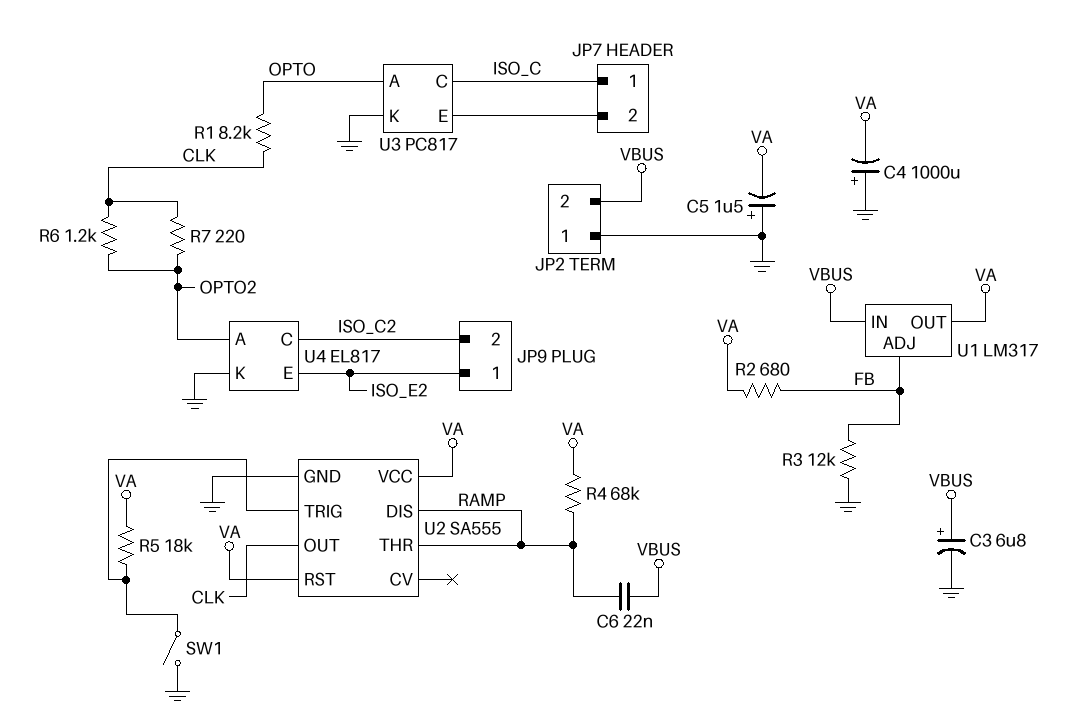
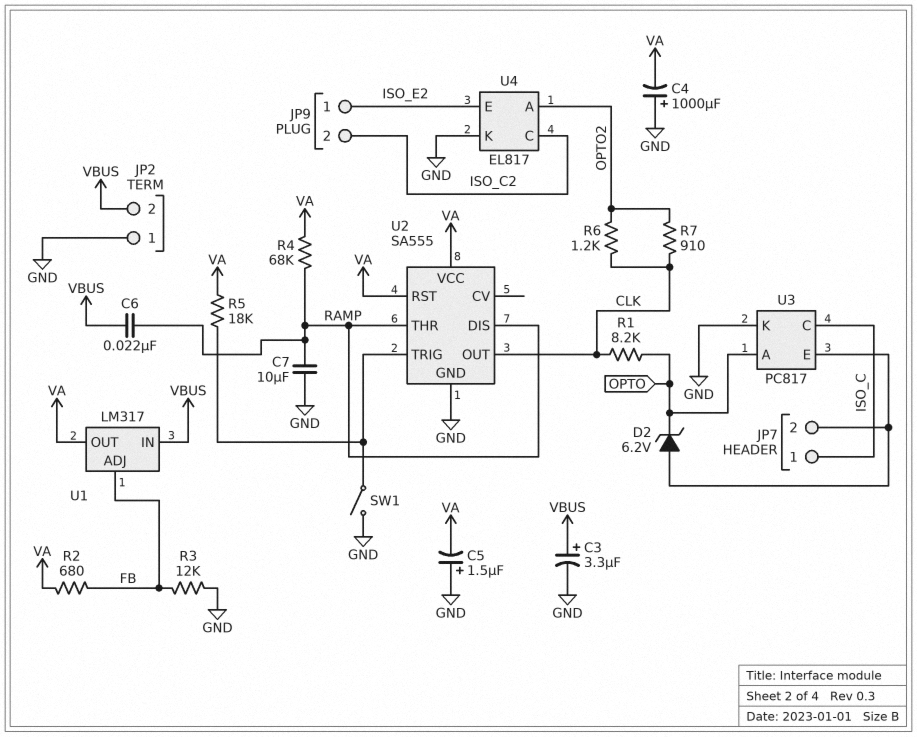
C3: 6.8uF (plus VBUS, minus GND) -> 3.3uF (plus VBUS, minus GND)
C7: none -> 10uF (GND, RAMP)
D2: none -> zener 6.2V (A JP7/2, K OPTO)
R7: 220 (CLK, OPTO2) -> 910 (CLK, OPTO2)

